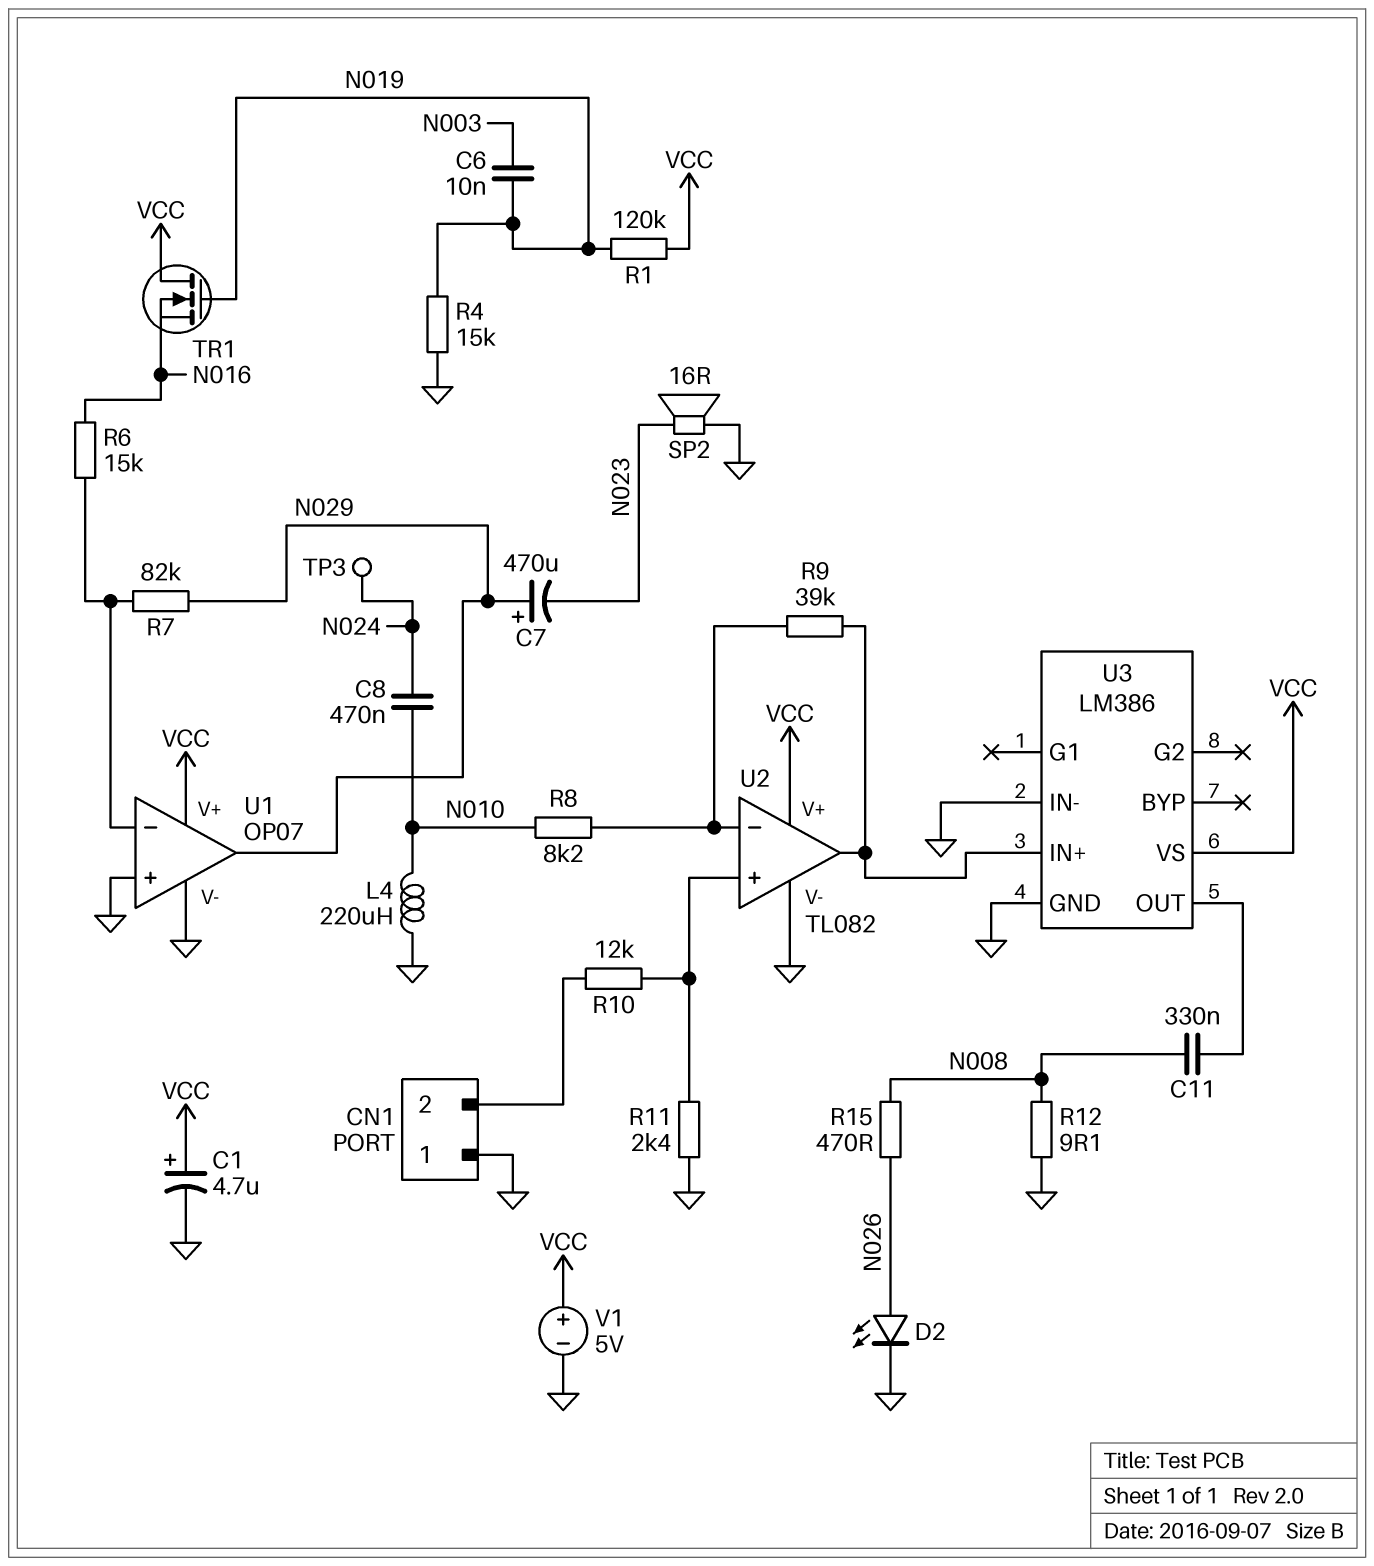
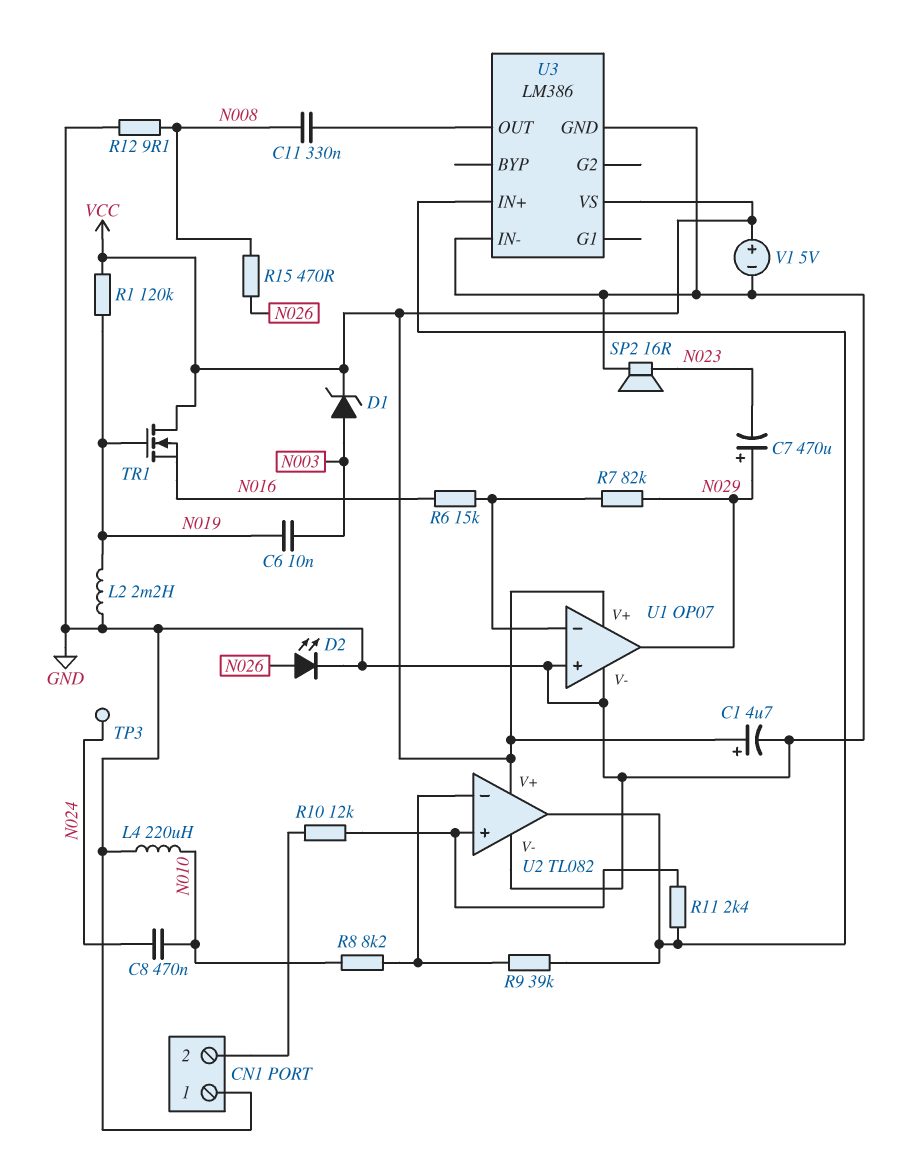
D1: none -> zener (A N003, K VCC)
L2: none -> 2.2mH (GND, N019)
R4: 15k (GND, N019) -> none
R11: 2.4k (GND, U2/in+) -> 2.4k (U2/in+, U2/out)

